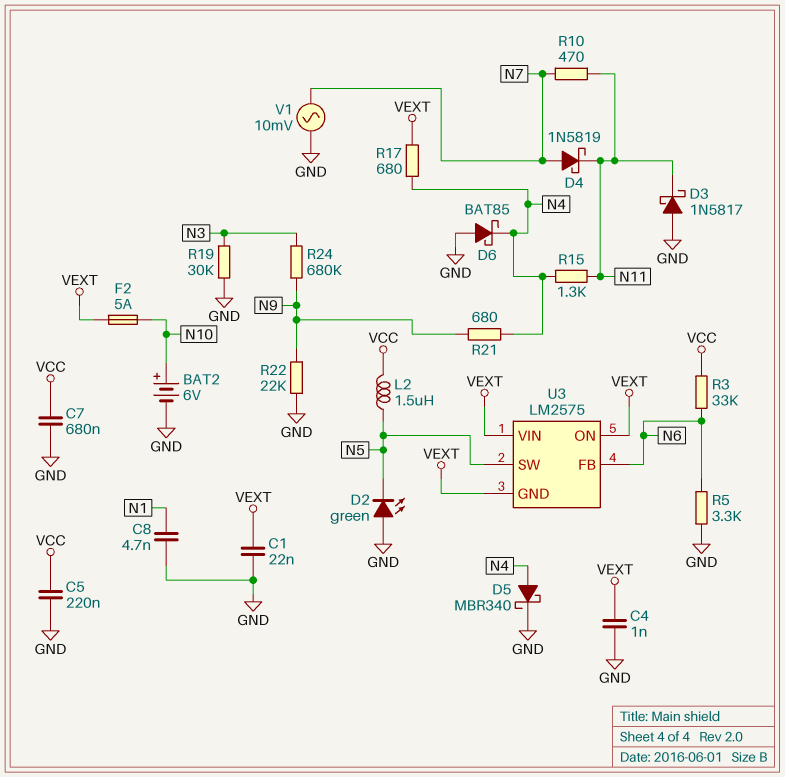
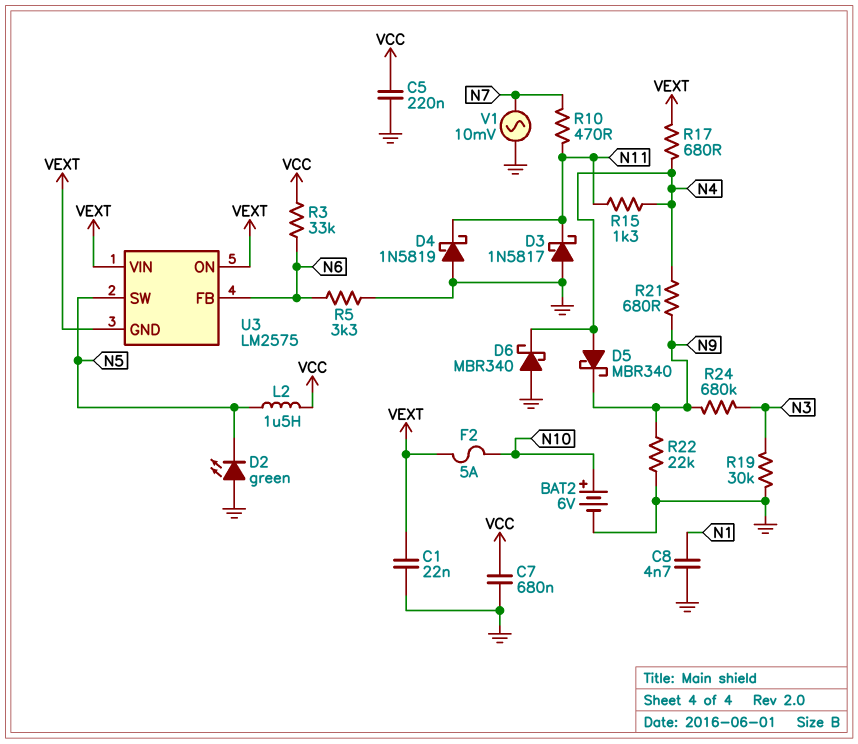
C4: 1nF (GND, VEXT) -> none
D4: schottky 1N5819 (A N7, K N11) -> schottky 1N5819 (A GND, K N11)
D5: schottky MBR340 (A N4, K GND) -> schottky MBR340 (A N4, K N9)
D6: schottky BAT85 (A GND, K N4) -> schottky MBR340 (A GND, K N4)

